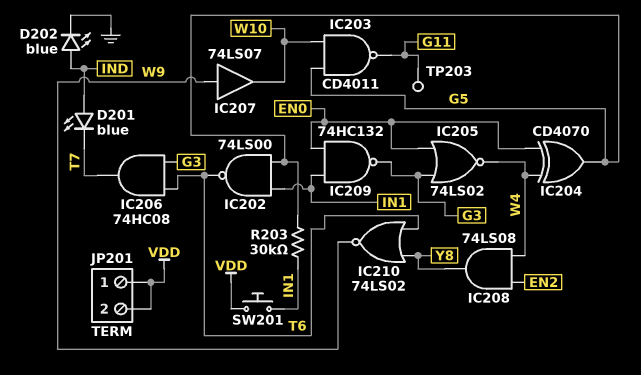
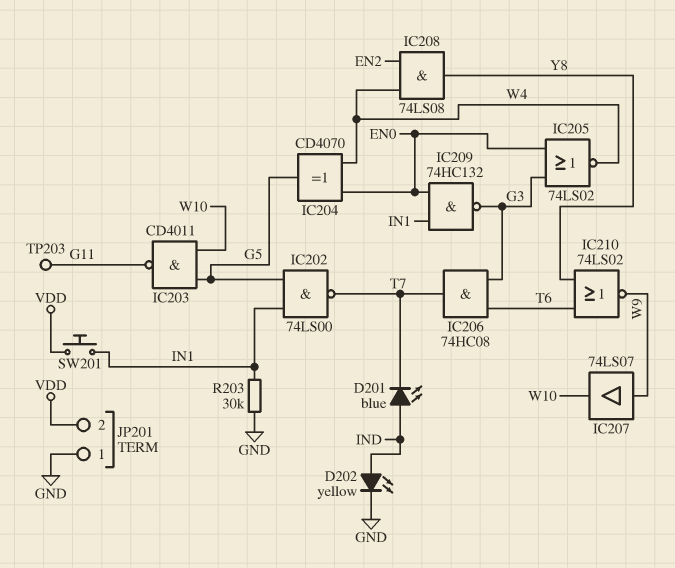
D202: LED blue (A IND, K GND) -> LED yellow (A IND, K GND)
IC202: NAND 74LS00 (in G5, in IN1, out T6) -> NAND 74LS00 (in G5, in IN1, out T7)
JP201 pin 1: VDD -> GND
R203: 30k (G5, IN1) -> 30k (GND, IN1)

